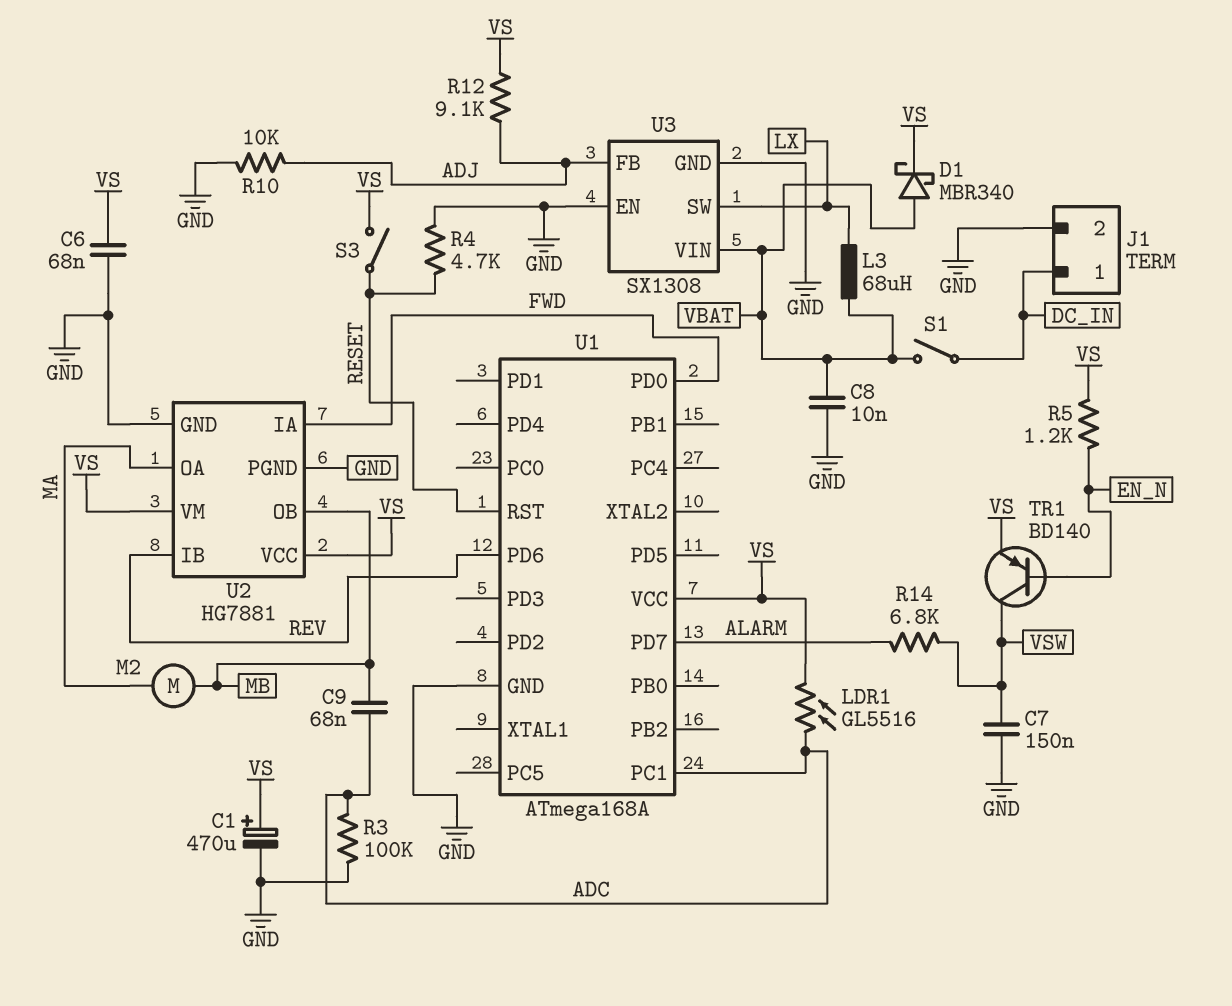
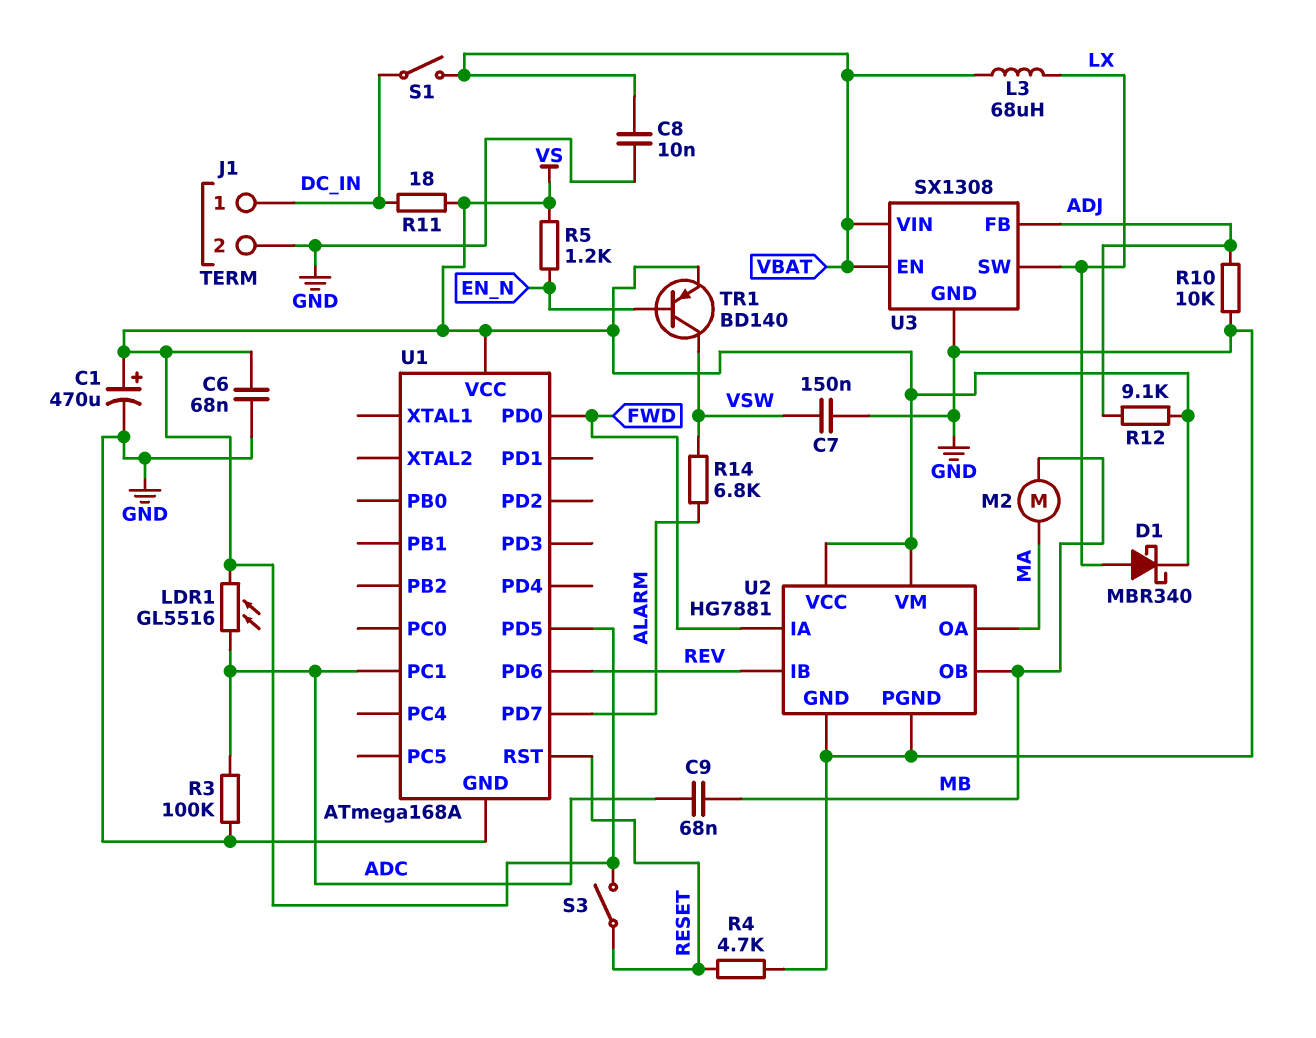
D1: schottky MBR340 (A VBAT, K VS) -> schottky MBR340 (A LX, K VS)
R11: none -> 18 (DC_IN, VS)
U1 pin PD5: none -> VS
U3 pin EN: GND -> VBAT

